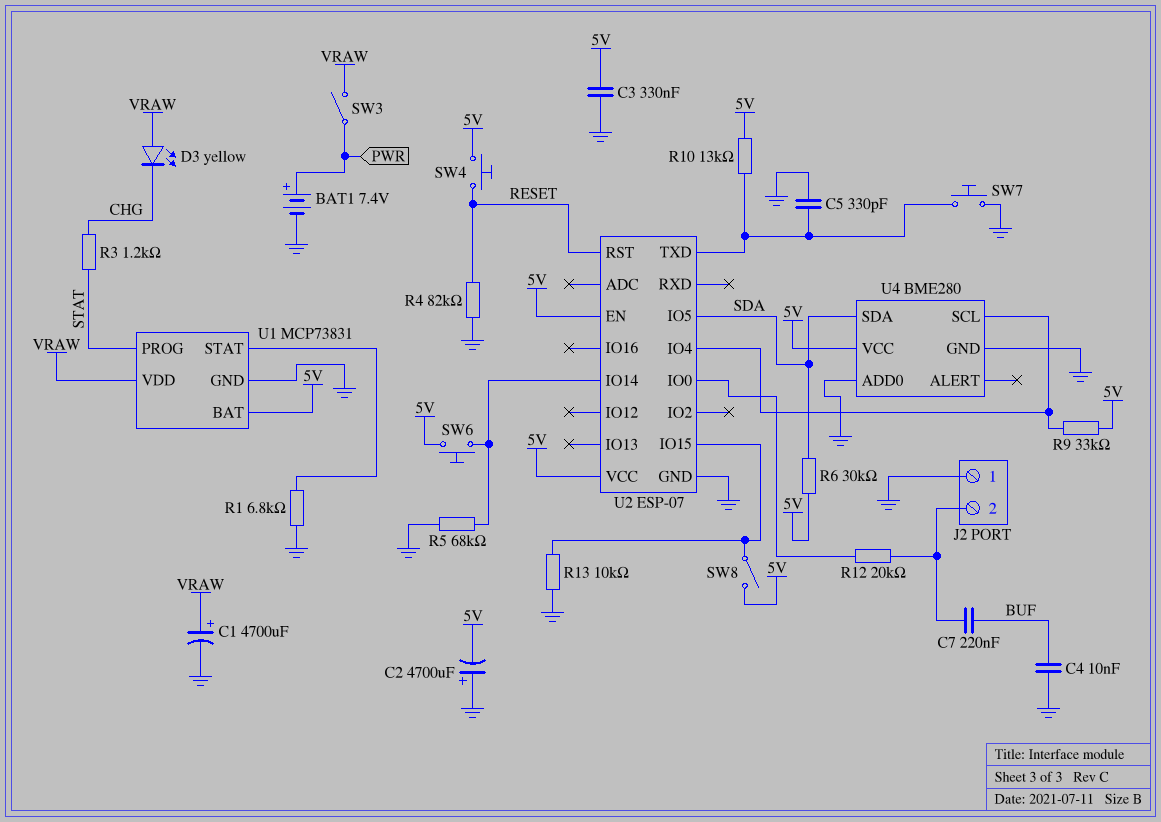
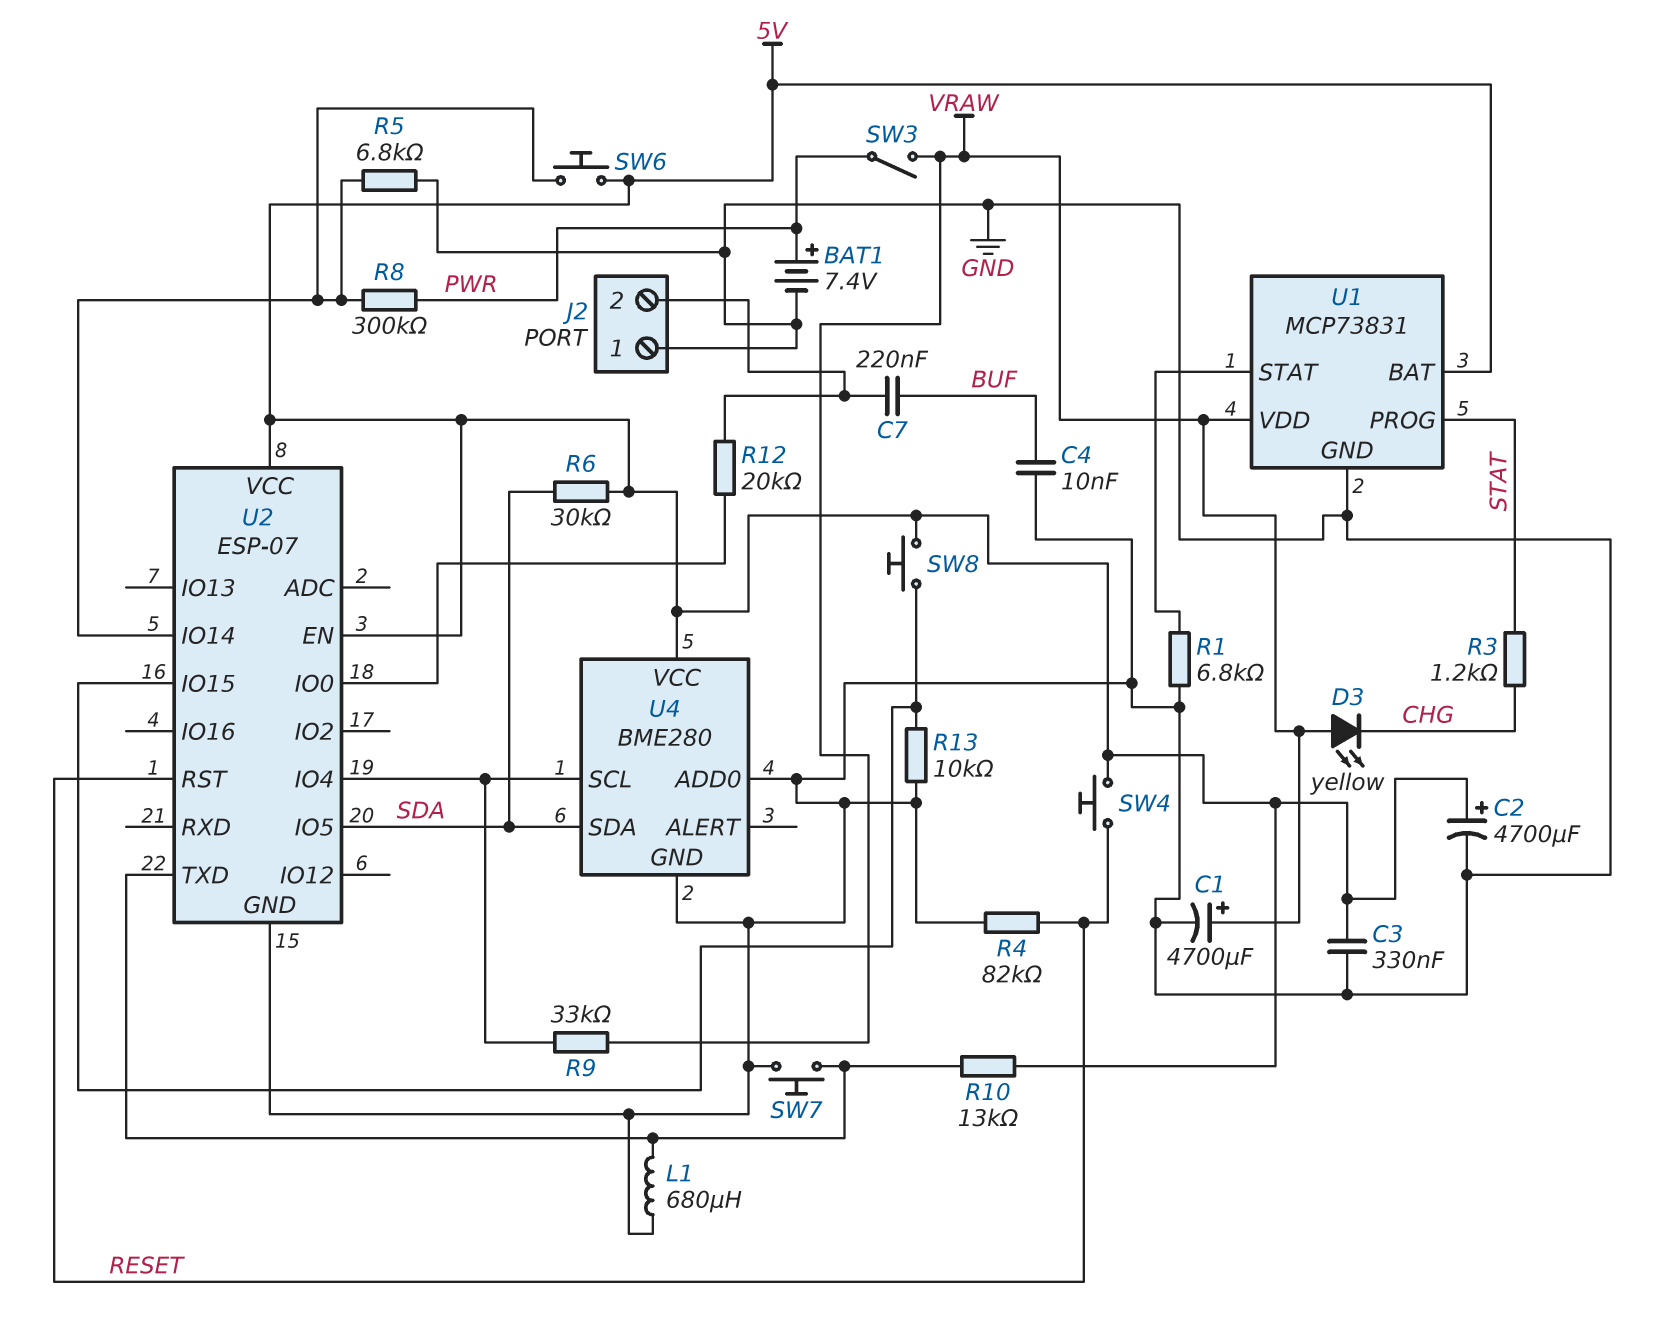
C2: 4700uF (plus GND, minus 5V) -> 4700uF (plus 5V, minus GND)
C5: 330pF (GND, U2/TXD) -> none
L1: none -> 680uH (GND, U2/TXD)
R5: 68k (GND, U2/IO14) -> 6.8k (GND, U2/IO14)
R8: none -> 300k (PWR, U2/IO14)
R9: 33k (5V, U2/IO4) -> 33k (U2/IO4, VRAW)
SW8: switch (5V, U2/IO15) -> button (5V, U2/IO15)

